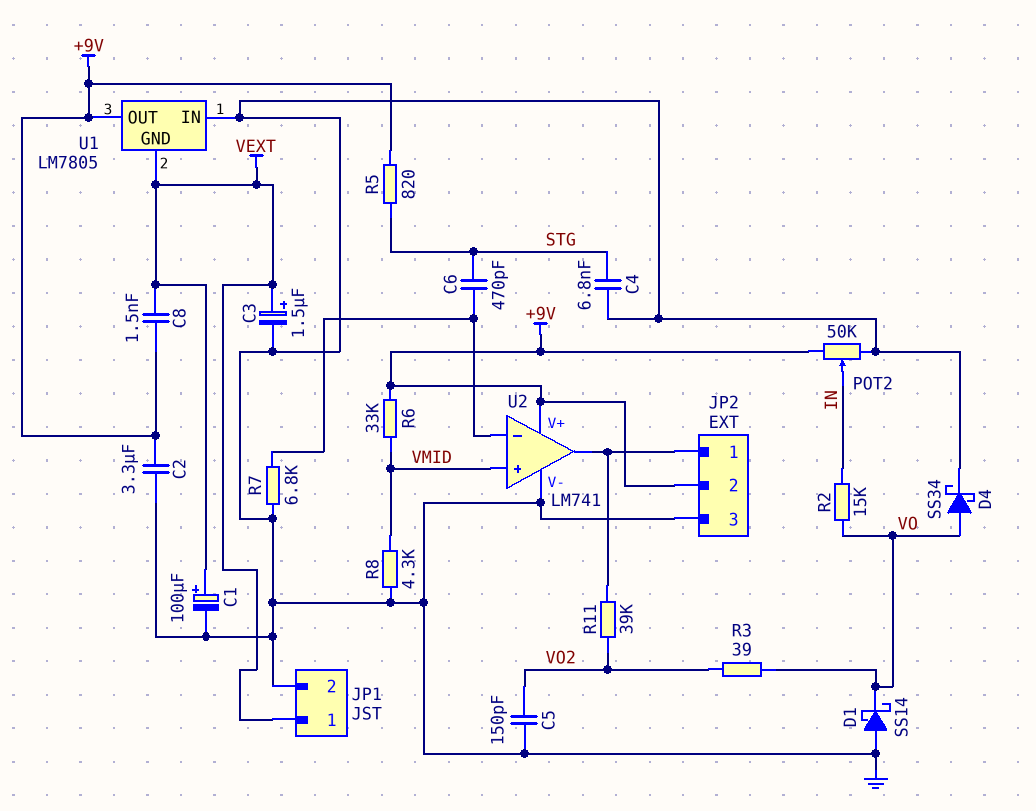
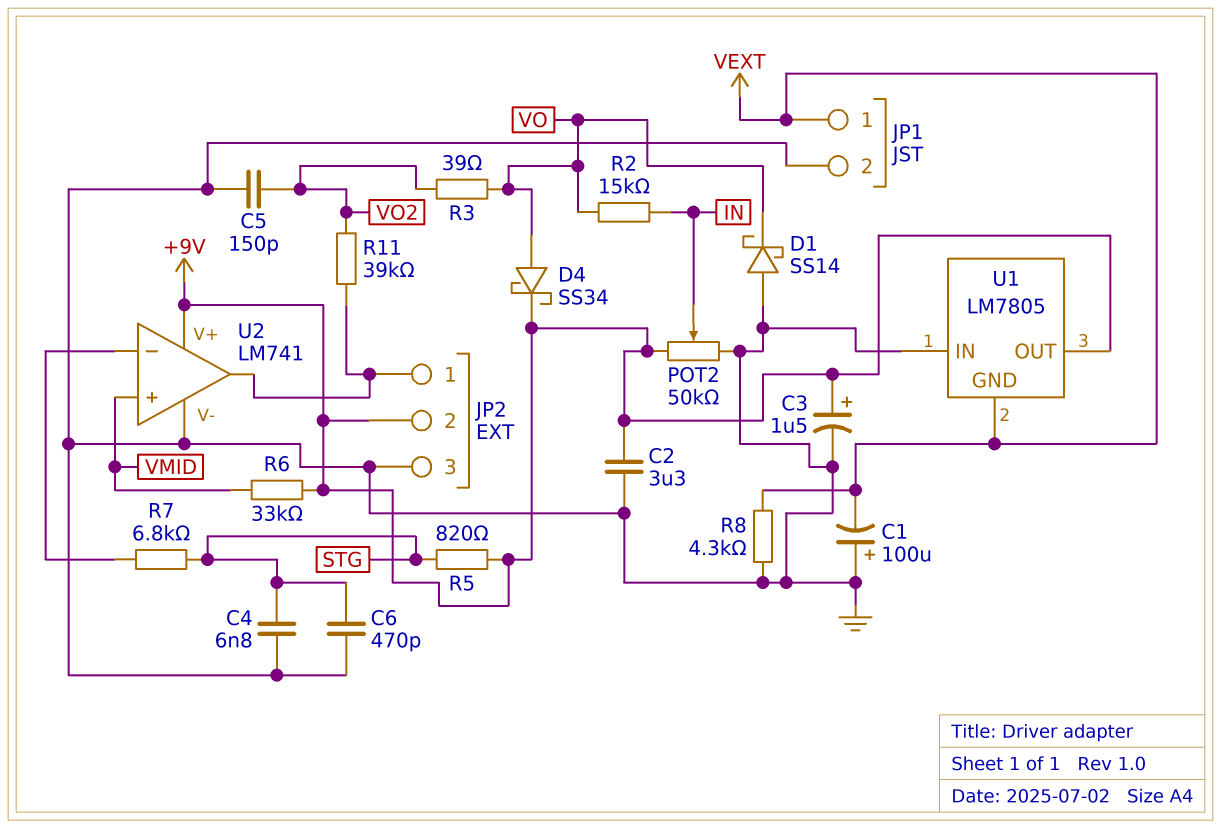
C1: 100uF (plus VEXT, minus GND) -> 100uF (plus GND, minus VEXT)
C3: 1.5uF (plus VEXT, minus GND) -> 1.5uF (plus +9V, minus GND)
C6: 470pF (STG, U2/in-) -> 470pF (GND, STG)
C8: 1.5nF (+9V, VEXT) -> none
D4: schottky SS34 (A VO, K GND) -> schottky SS34 (A VO, K +9V)
R7: 6.8k (GND, U2/in-) -> 6.8k (STG, U2/in-)
R8: 4.3k (GND, VMID) -> 4.3k (GND, VEXT)

